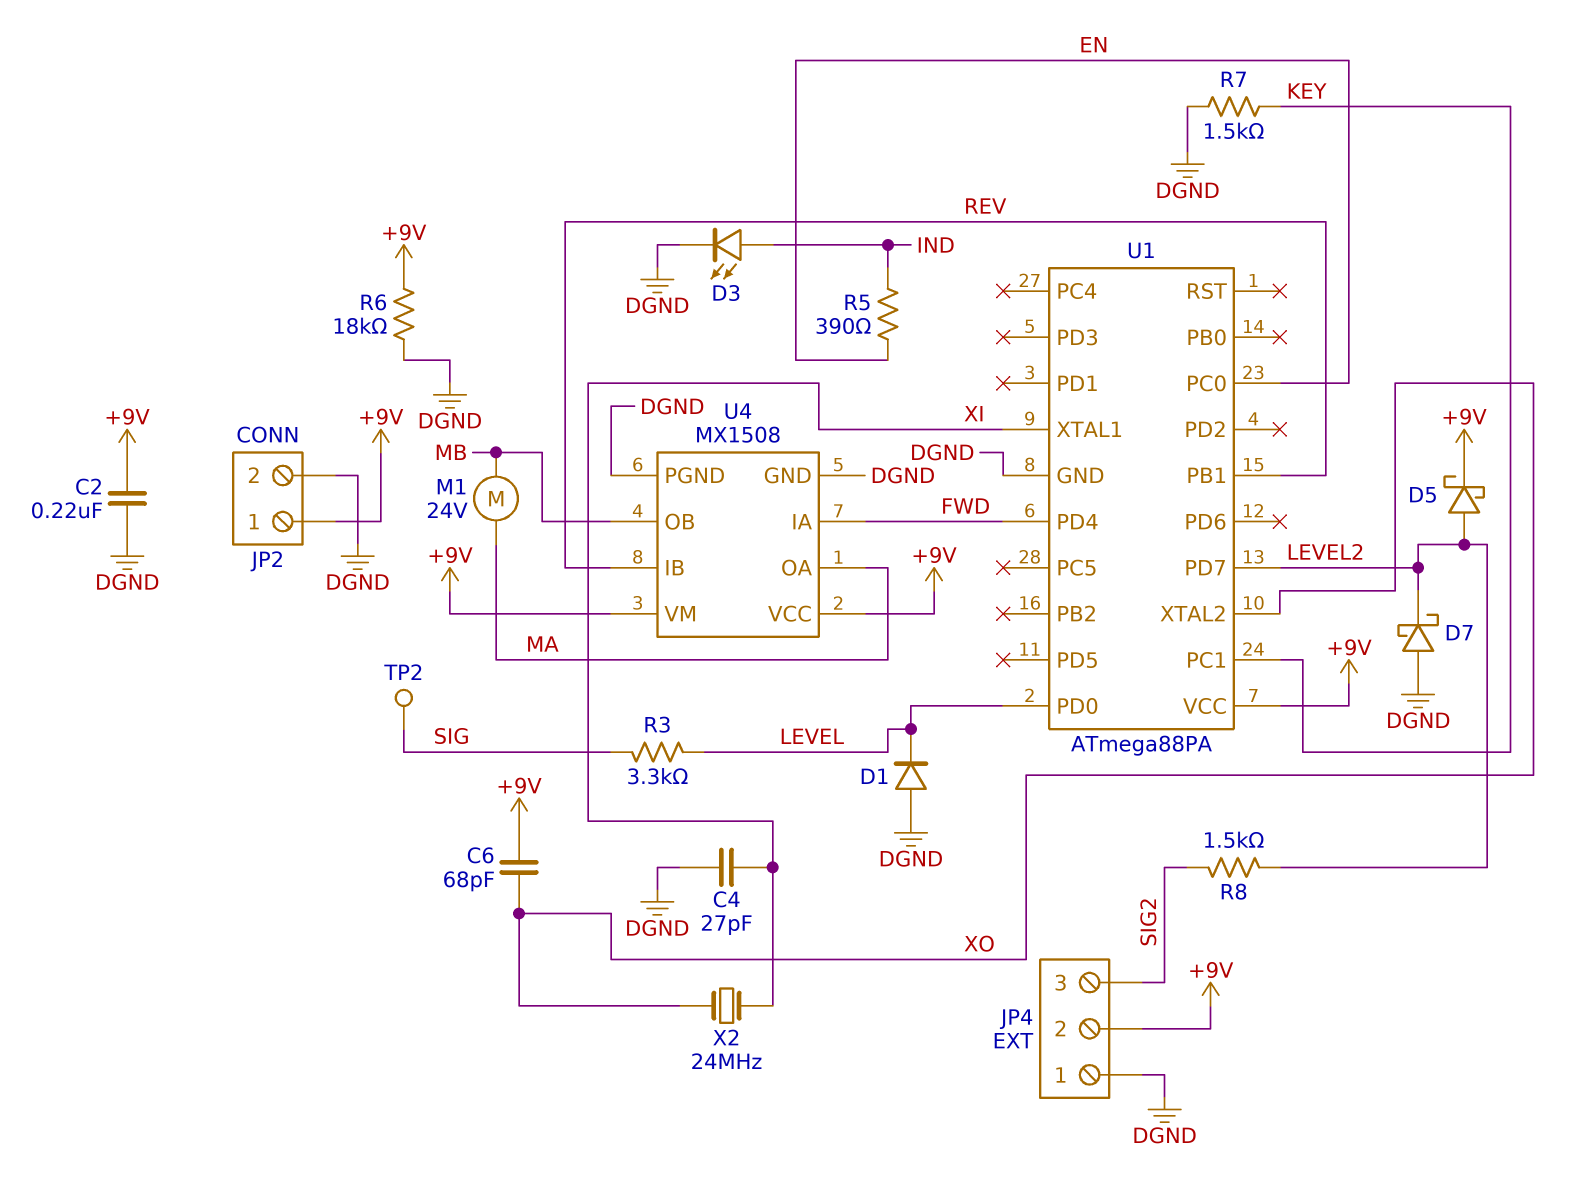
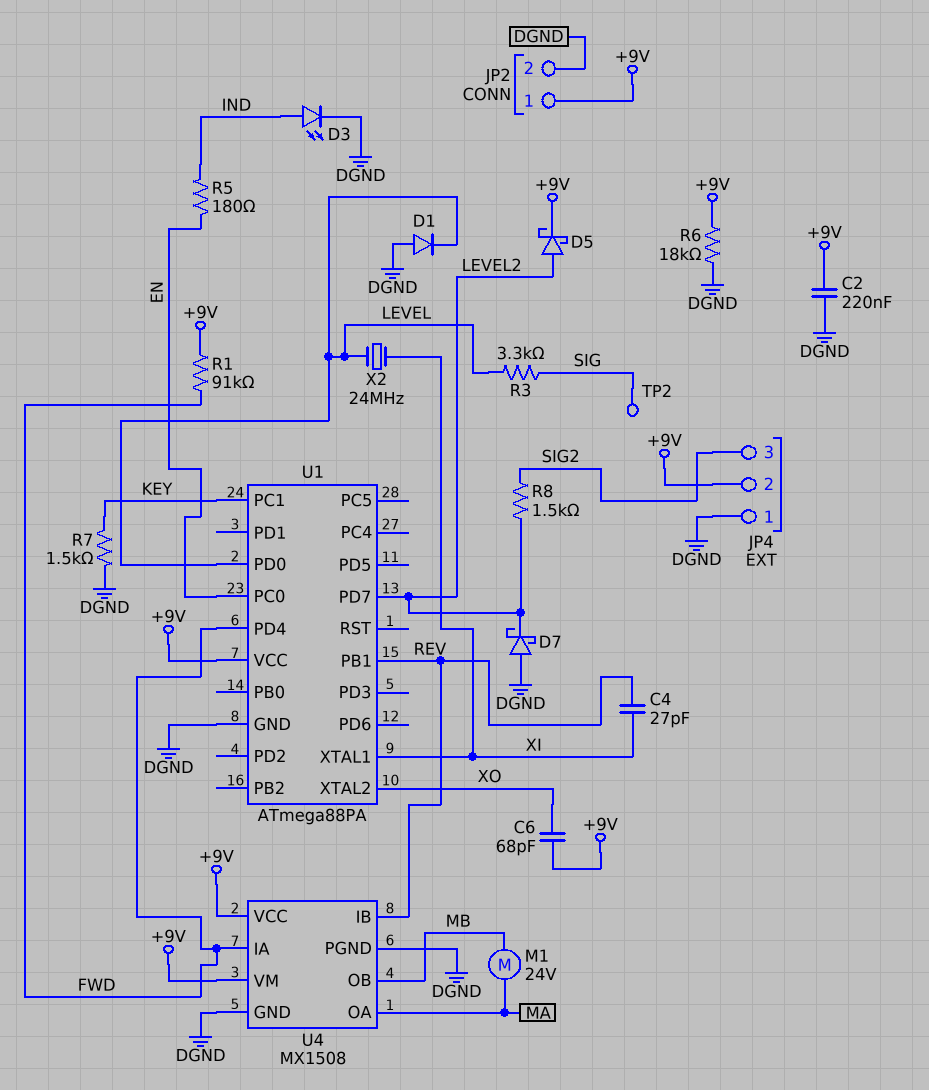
C4: 27pF (DGND, XI) -> 27pF (REV, XI)
R1: none -> 91k (+9V, FWD)
R5: 390 (EN, IND) -> 180 (EN, IND)
X2: 24MHz (XI, XO) -> 24MHz (LEVEL, XI)

